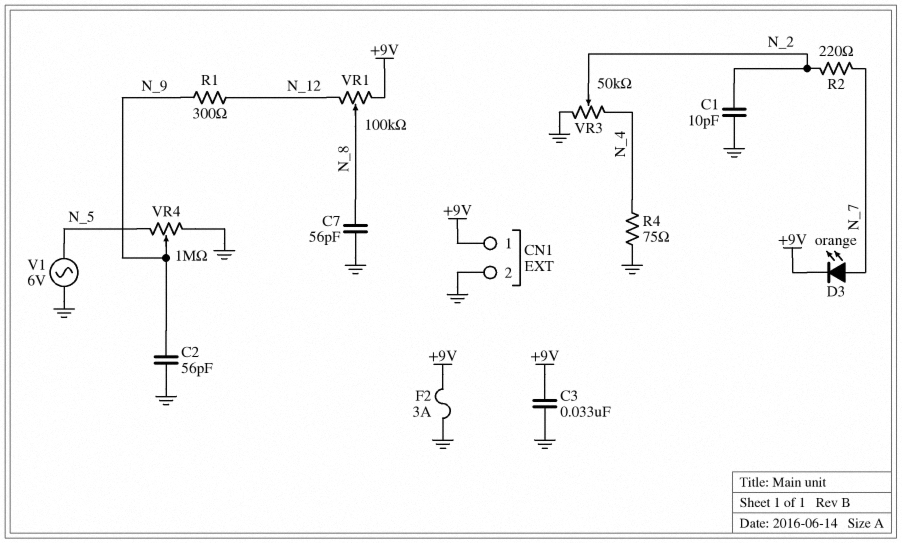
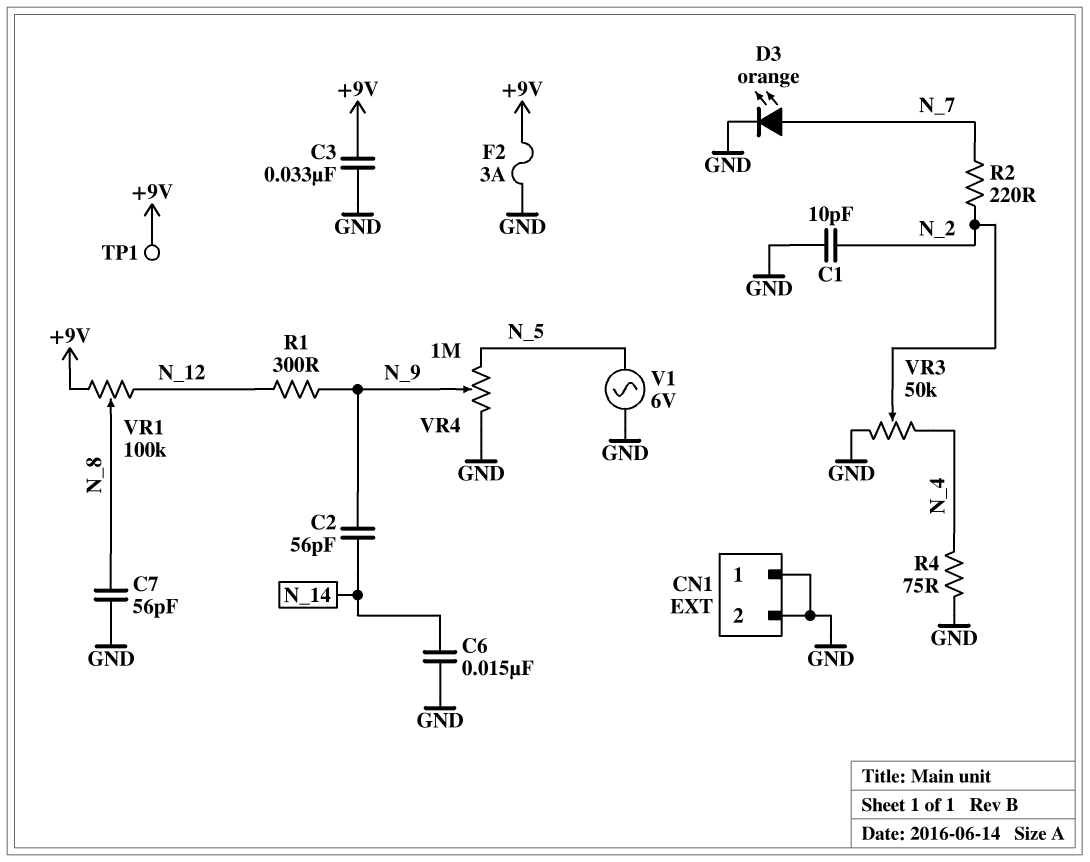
C2: 56pF (GND, N_9) -> 56pF (N_9, N_14)
C6: none -> 15nF (GND, N_14)
CN1 pin 1: +9V -> GND
D3: LED orange (A N_7, K +9V) -> LED orange (A N_7, K GND)
TP1: none -> test point (+9V)

